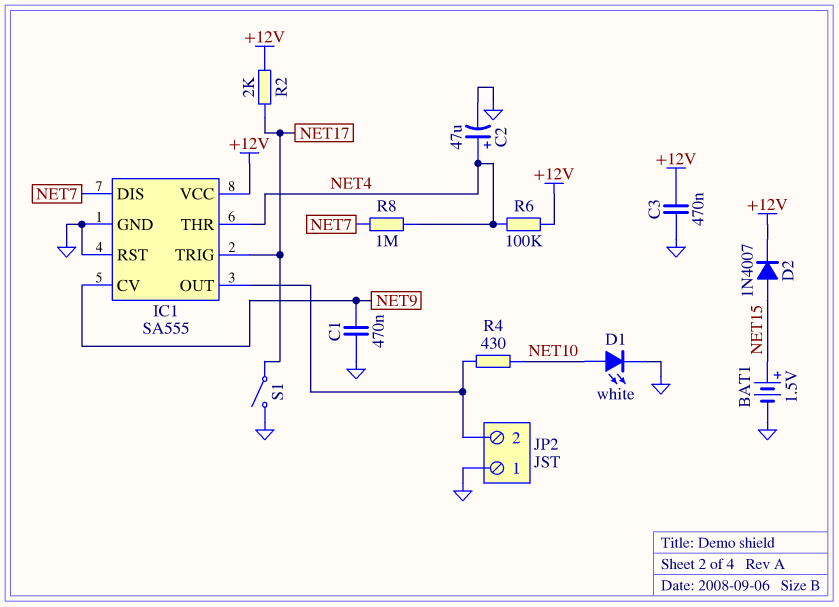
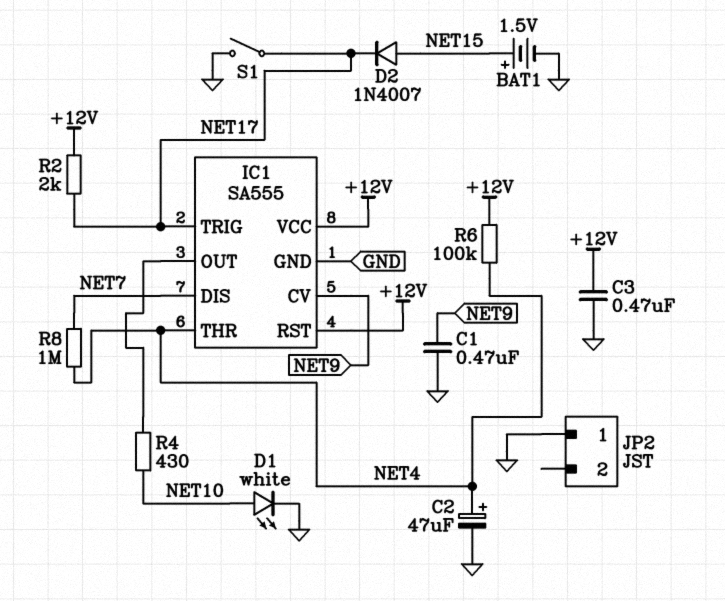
D2: diode 1N4007 (A NET15, K +12V) -> diode 1N4007 (A NET15, K NET17)
IC1 pin RST: GND -> +12V
JP2 pin 2: IC1/OUT -> none

